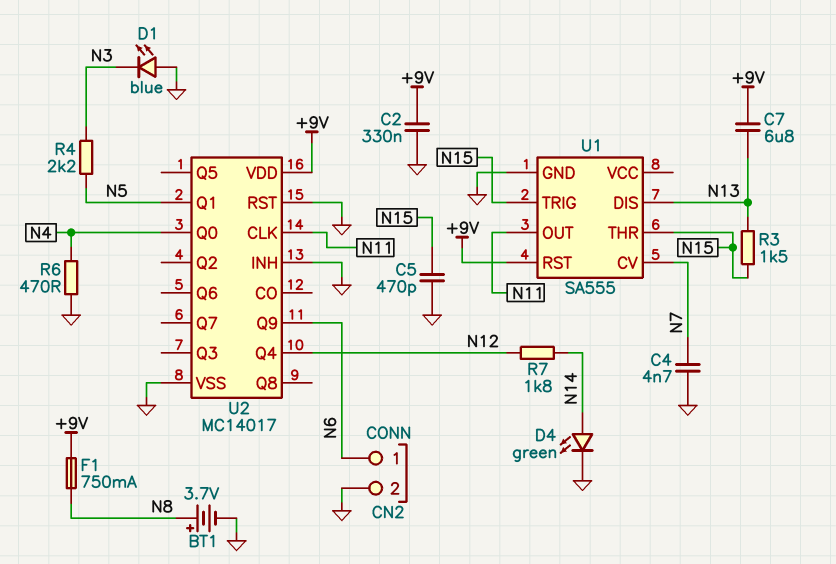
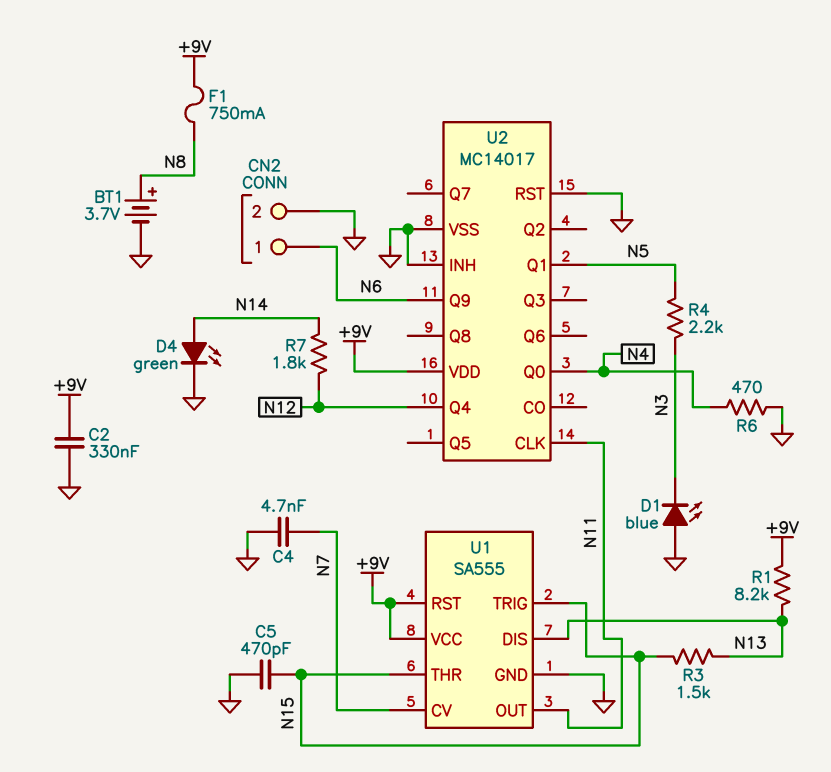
C7: 6.8uF (+9V, N13) -> none
R1: none -> 8.2k (+9V, N13)
U1 pin VCC: none -> +9V

